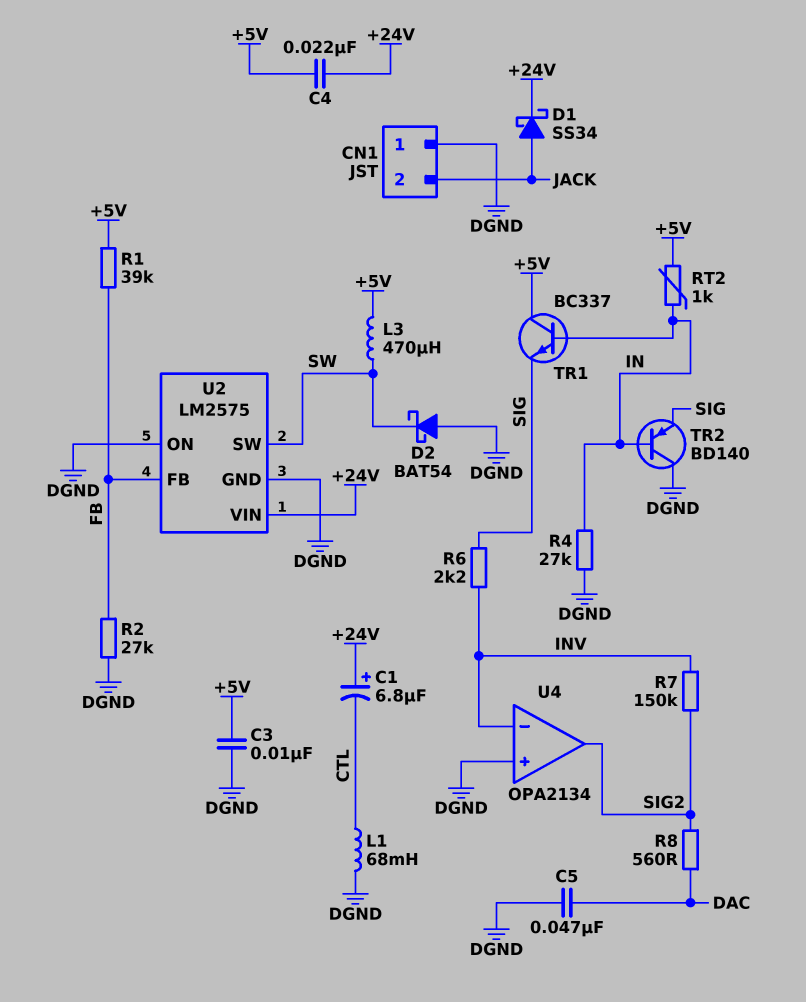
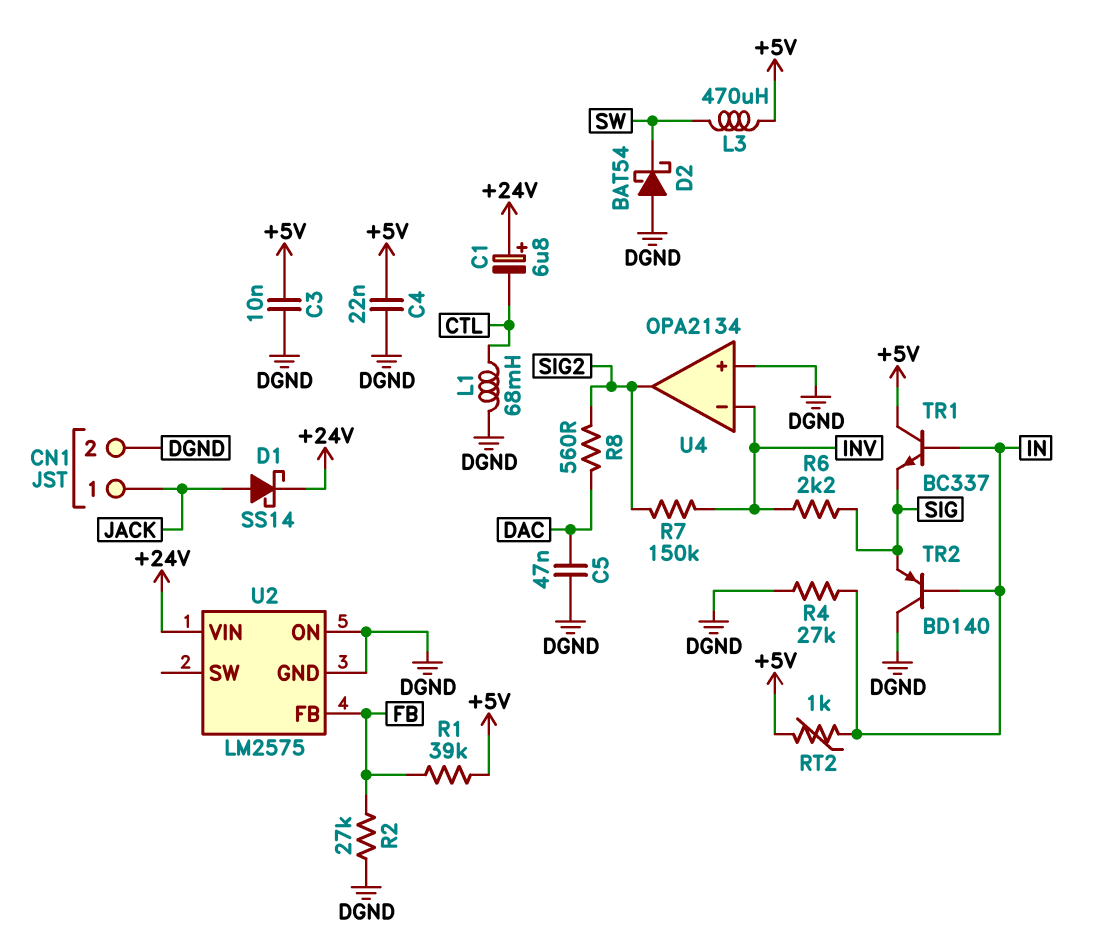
C4: 22nF (+5V, +24V) -> 22nF (+5V, DGND)
CN1 pin 1: DGND -> JACK
CN1 pin 2: JACK -> DGND
D1: schottky SS34 (A JACK, K +24V) -> schottky SS14 (A JACK, K +24V)
U2 pin SW: SW -> none

